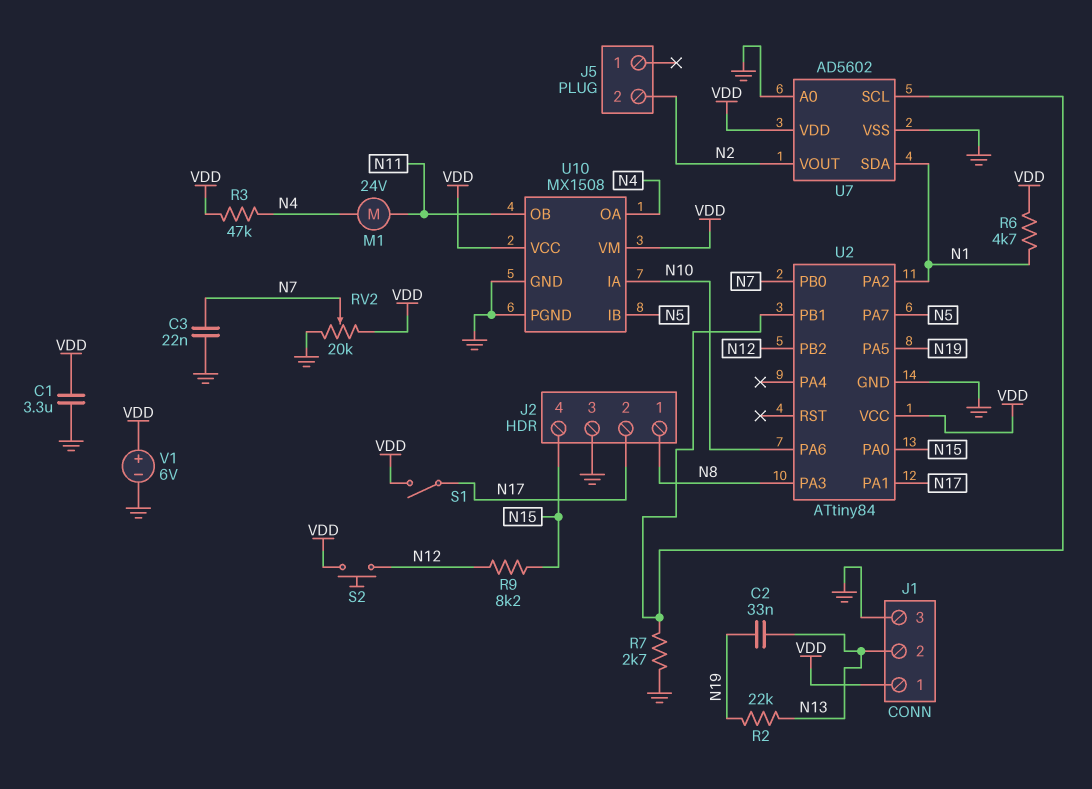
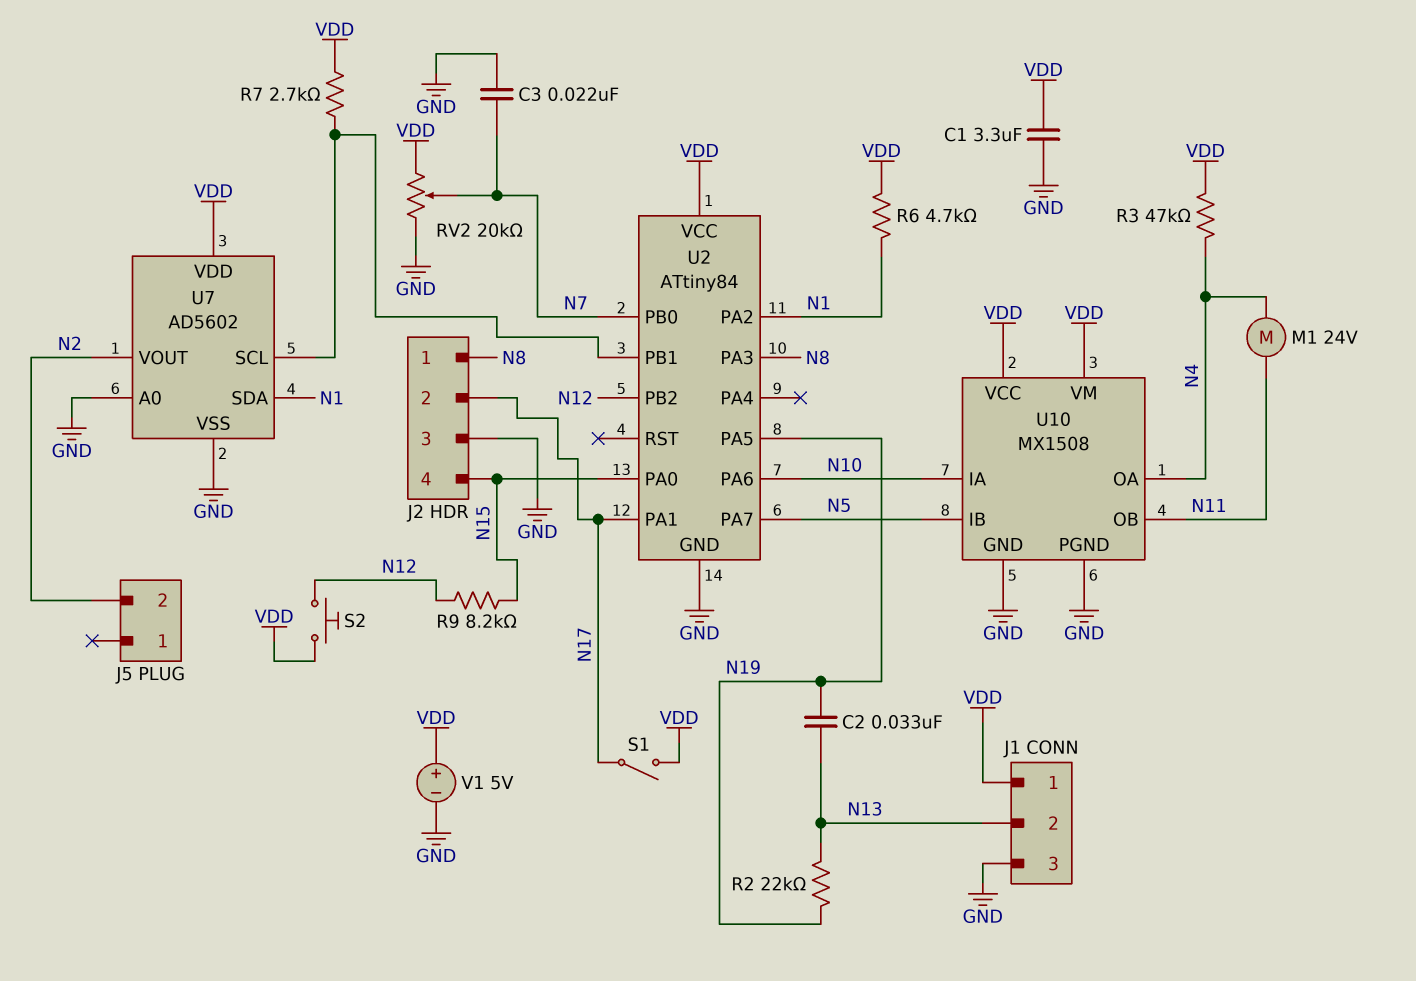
R7: 2.7k (GND, U2/PB1) -> 2.7k (U2/PB1, VDD)
V1: 6V (plus VDD, minus GND) -> 5V (plus VDD, minus GND)

